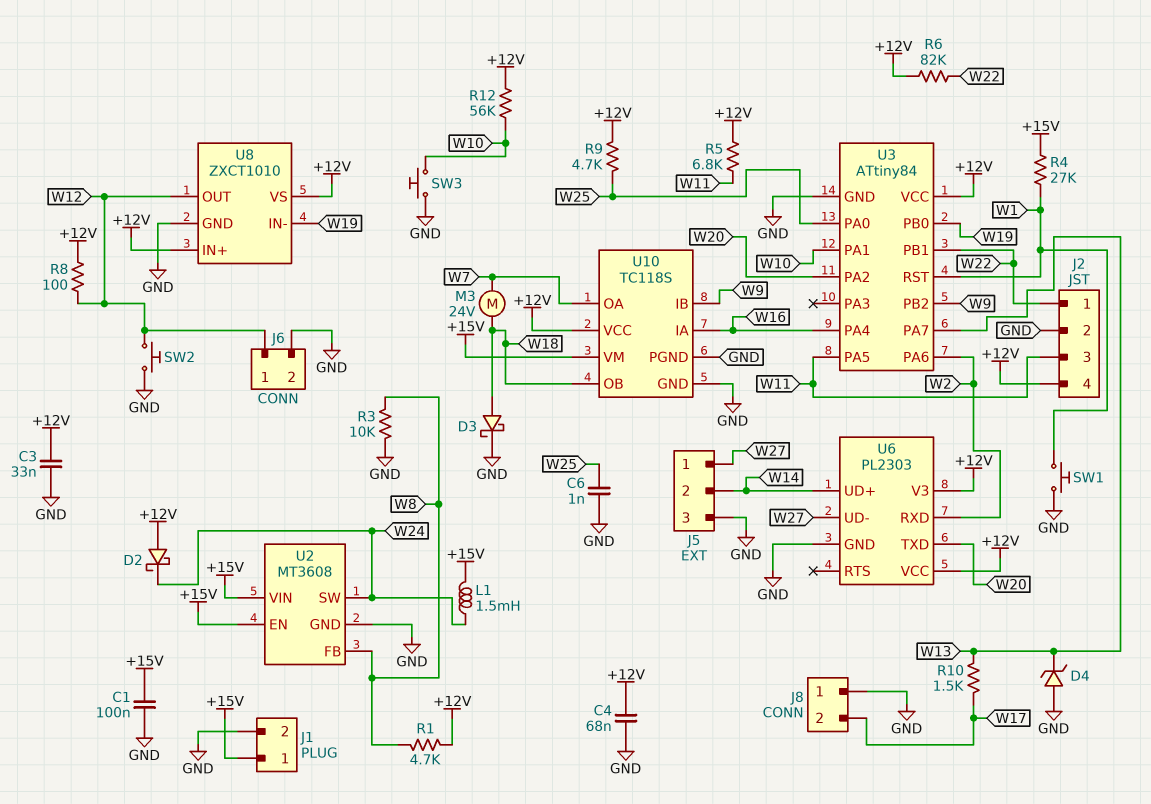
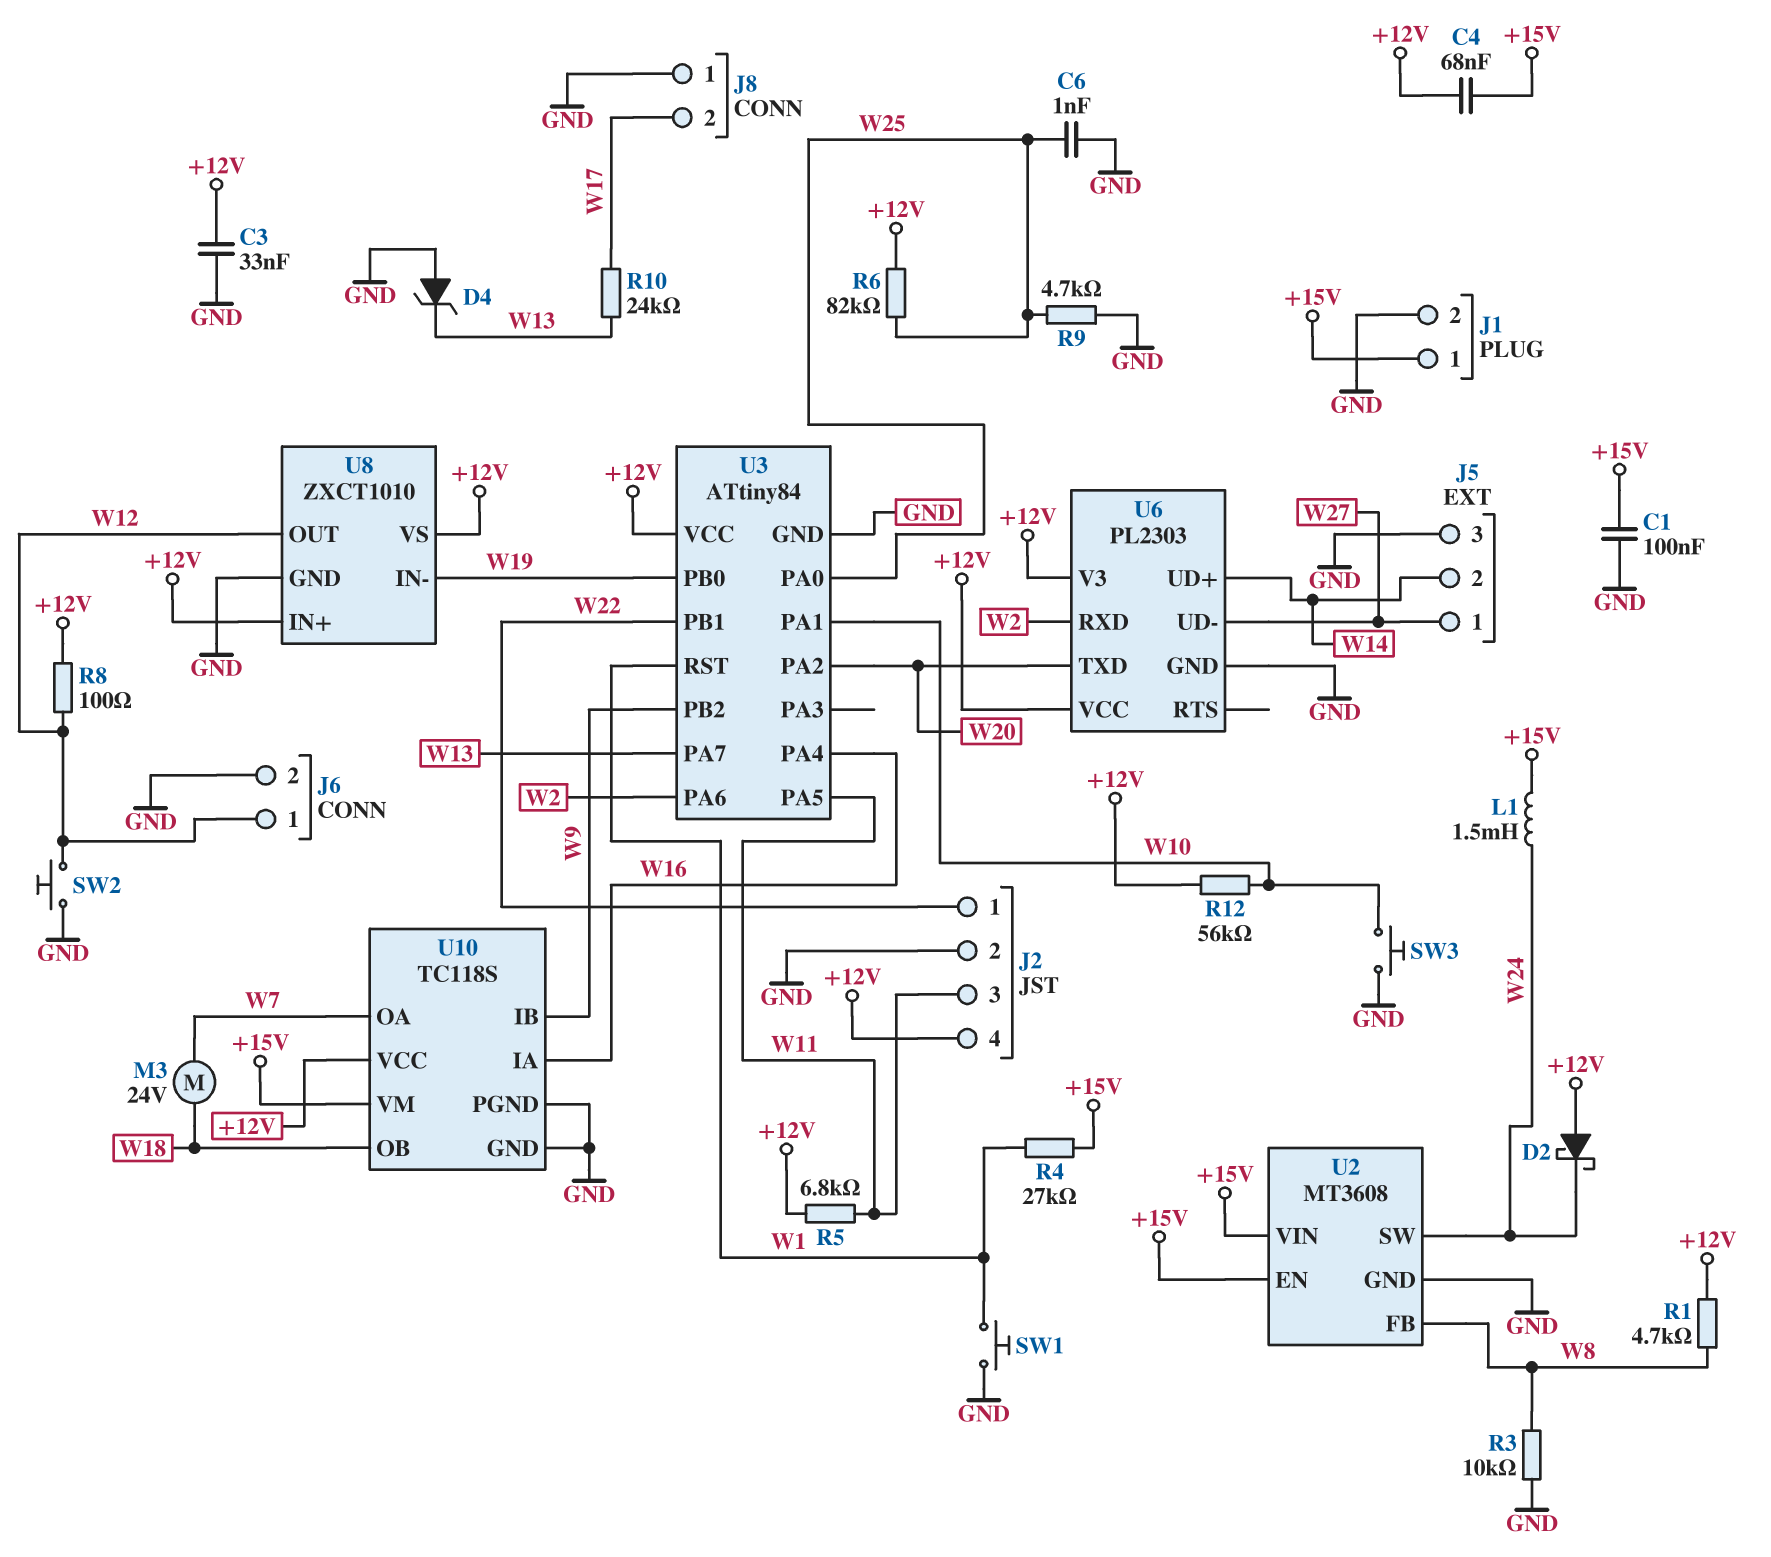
C4: 68nF (+12V, GND) -> 68nF (+12V, +15V)
D3: schottky (A W18, K GND) -> none
R6: 82k (+12V, W22) -> 82k (+12V, W25)
R9: 4.7k (+12V, W25) -> 4.7k (GND, W25)
R10: 1.5k (W13, W17) -> 24k (W13, W17)

